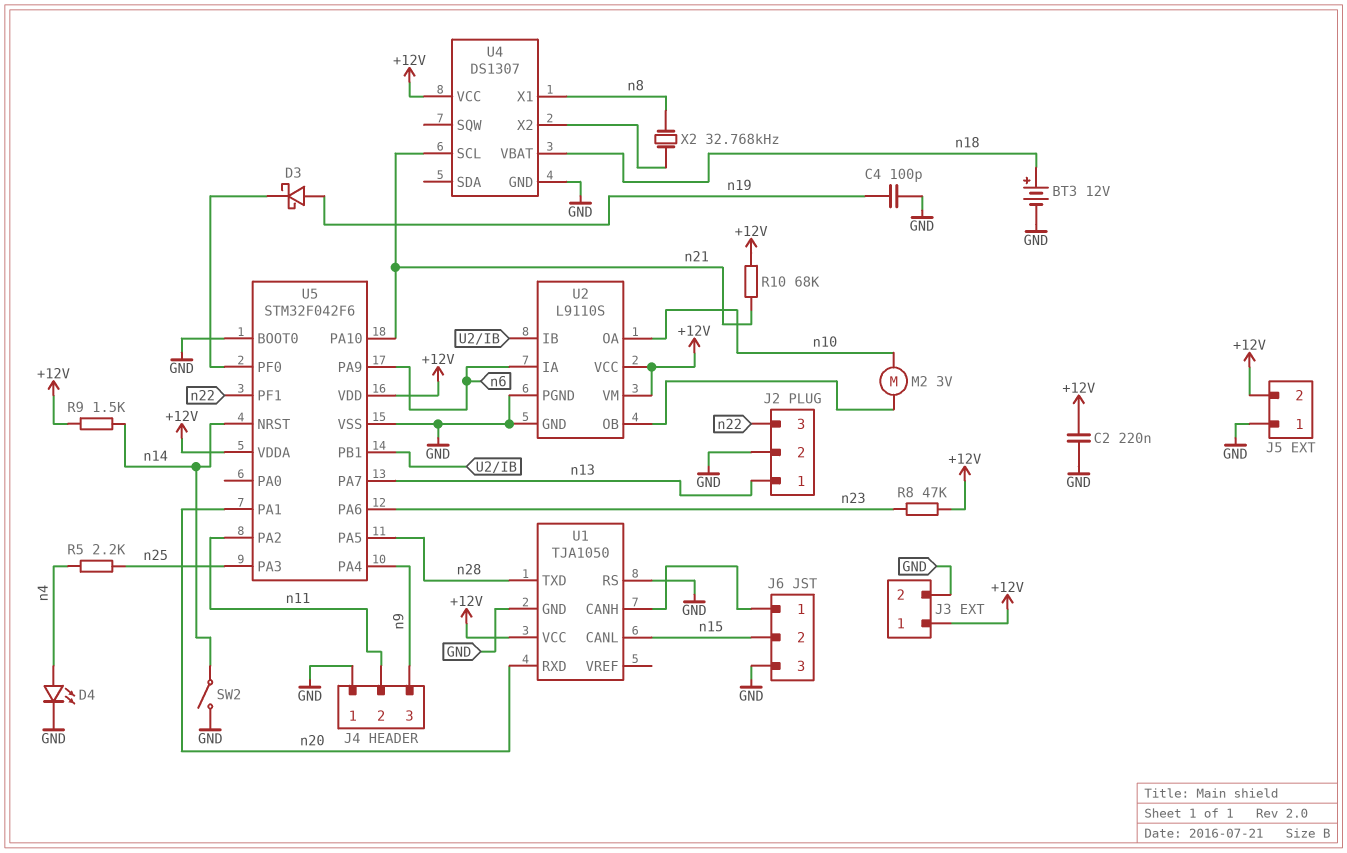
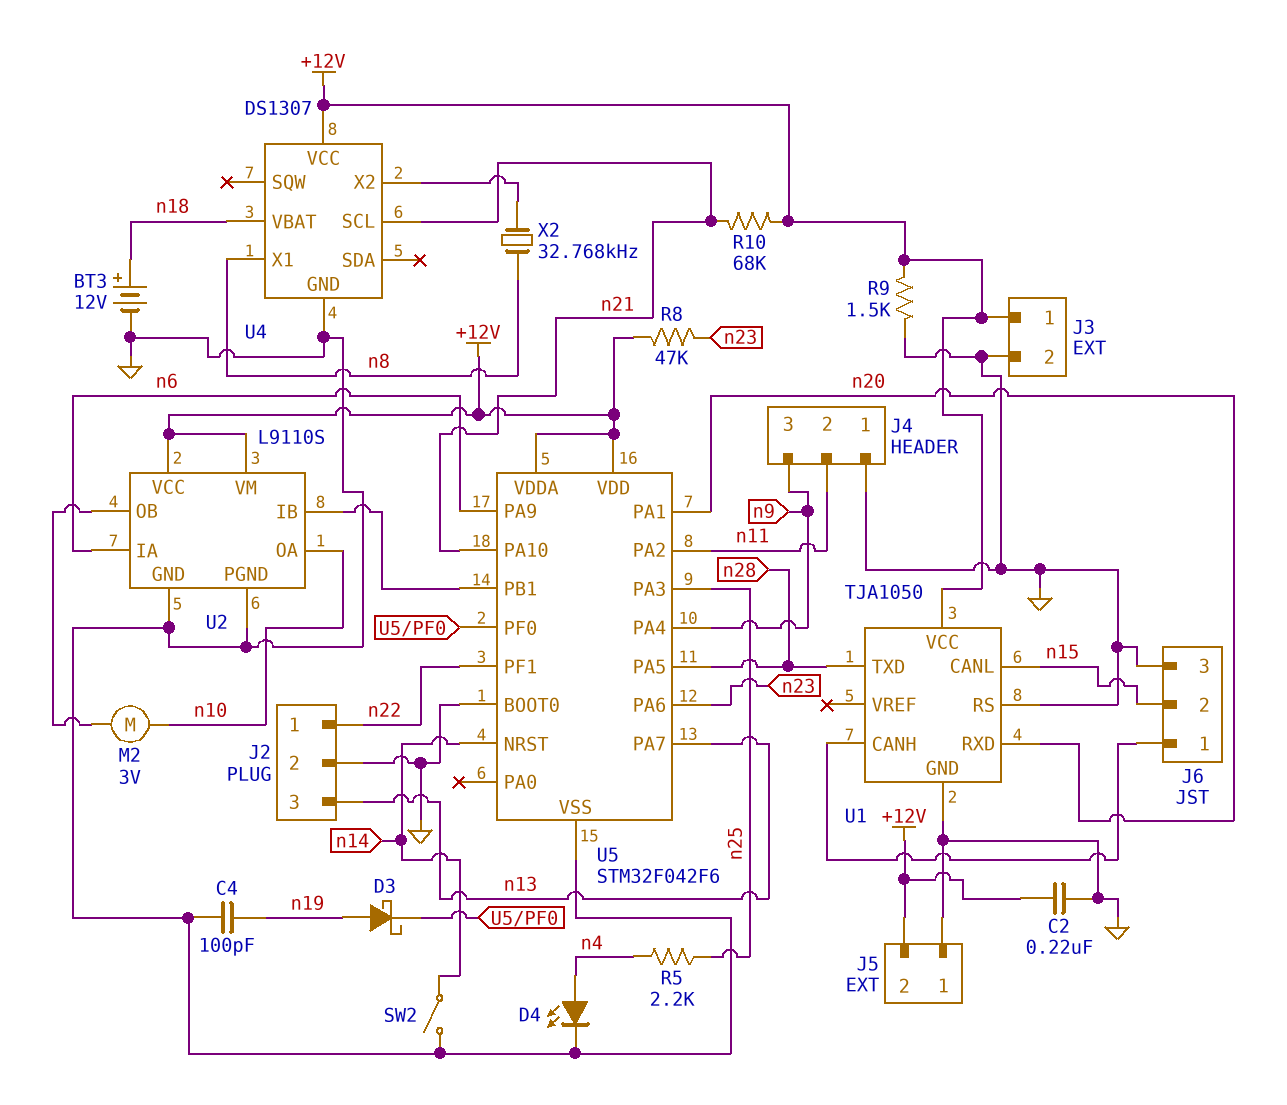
J2 pin 1: n13 -> n22
J2 pin 3: n22 -> n13
R9: 1.5k (+12V, n14) -> 1.5k (+12V, GND)

